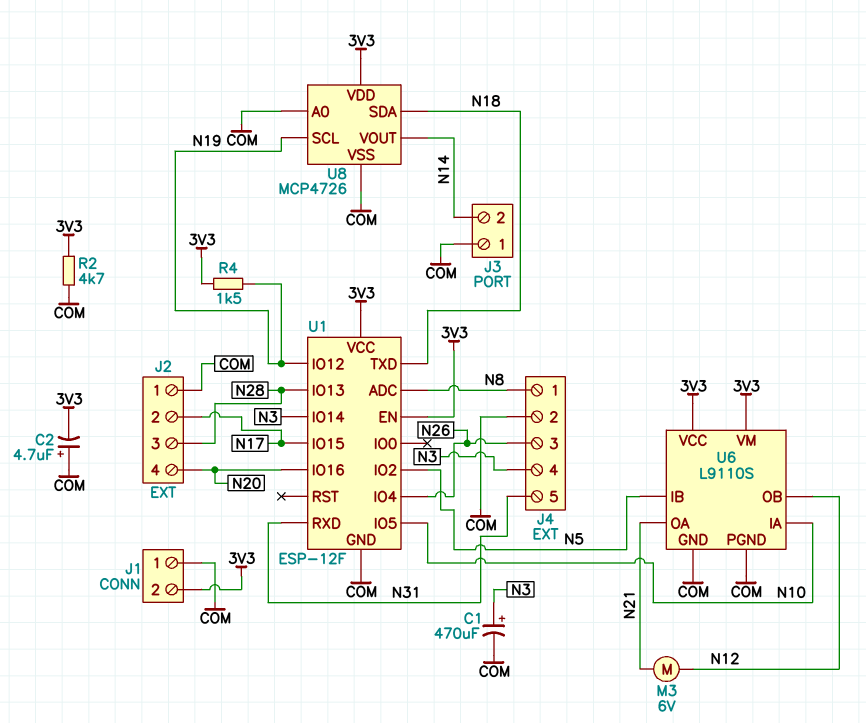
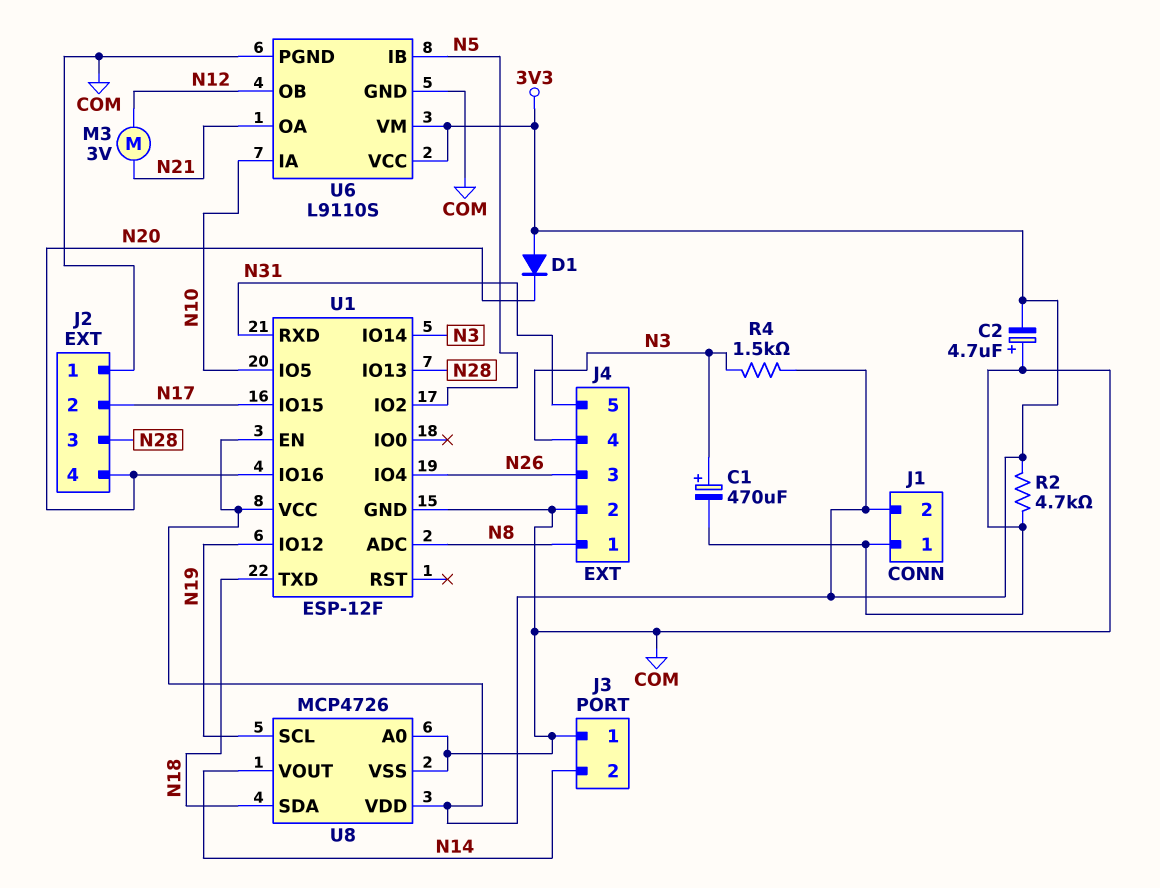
D1: none -> diode (A 3V3, K N20)
M3: motor 6V (N12, N21) -> motor 3V (N12, N21)
R4: 1.5k (3V3, N19) -> 1.5k (3V3, N3)

